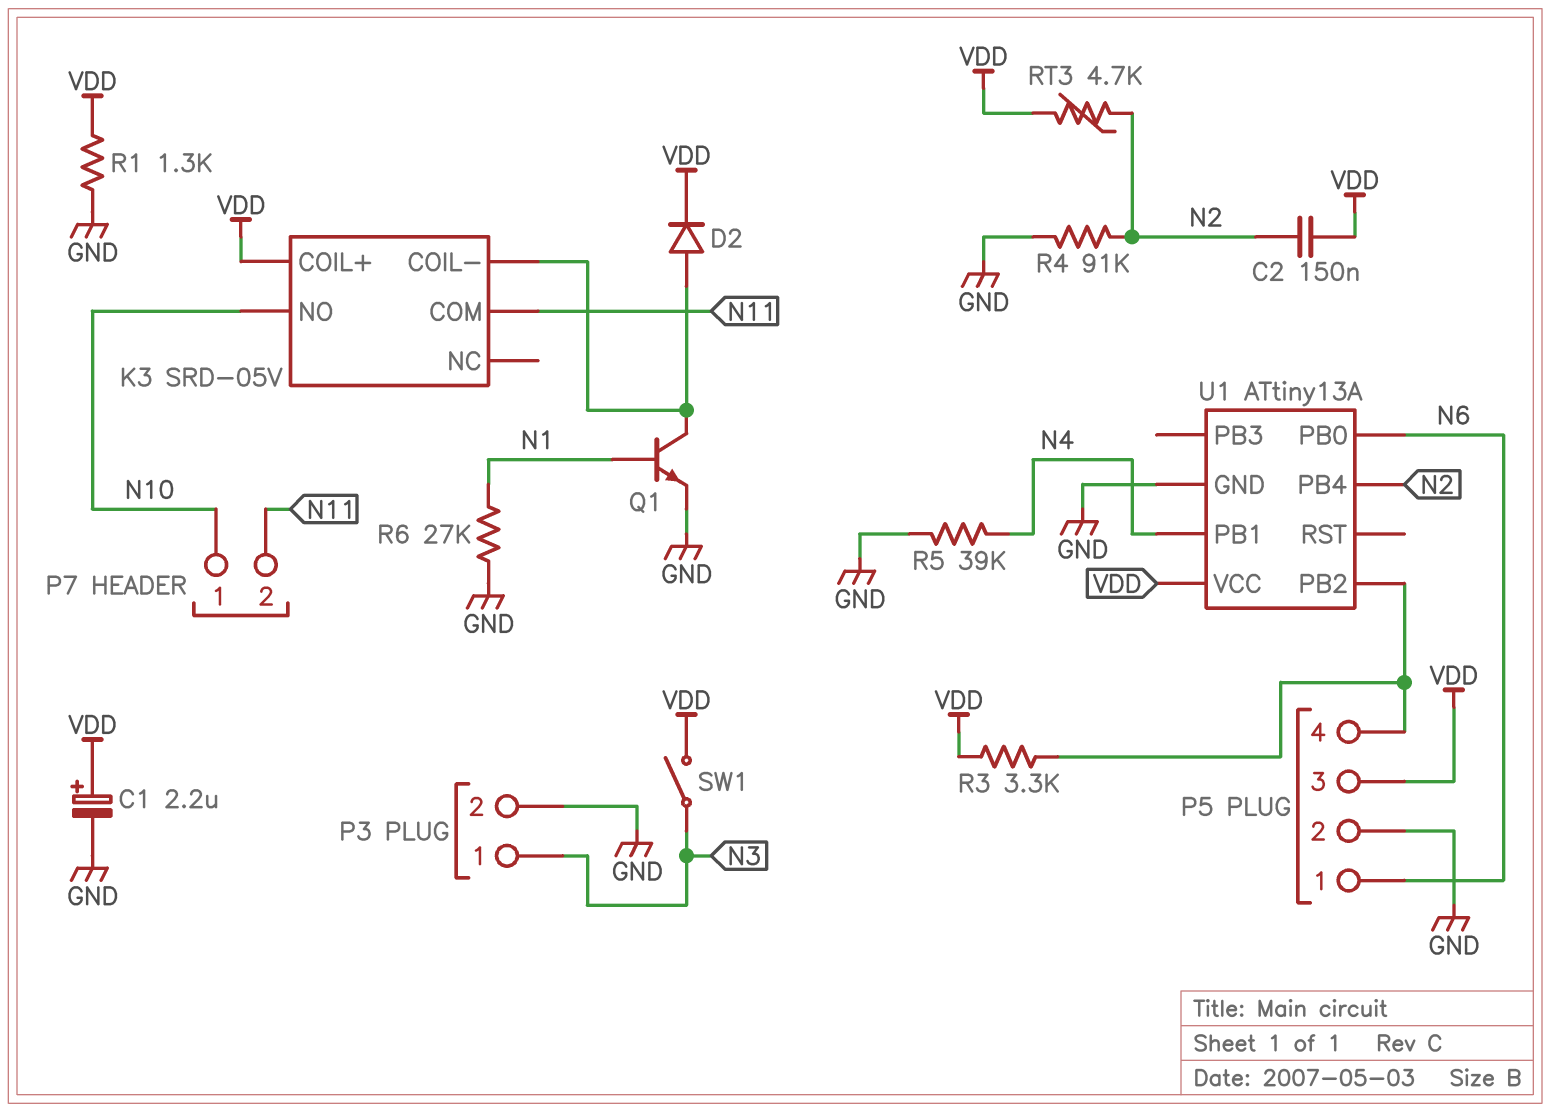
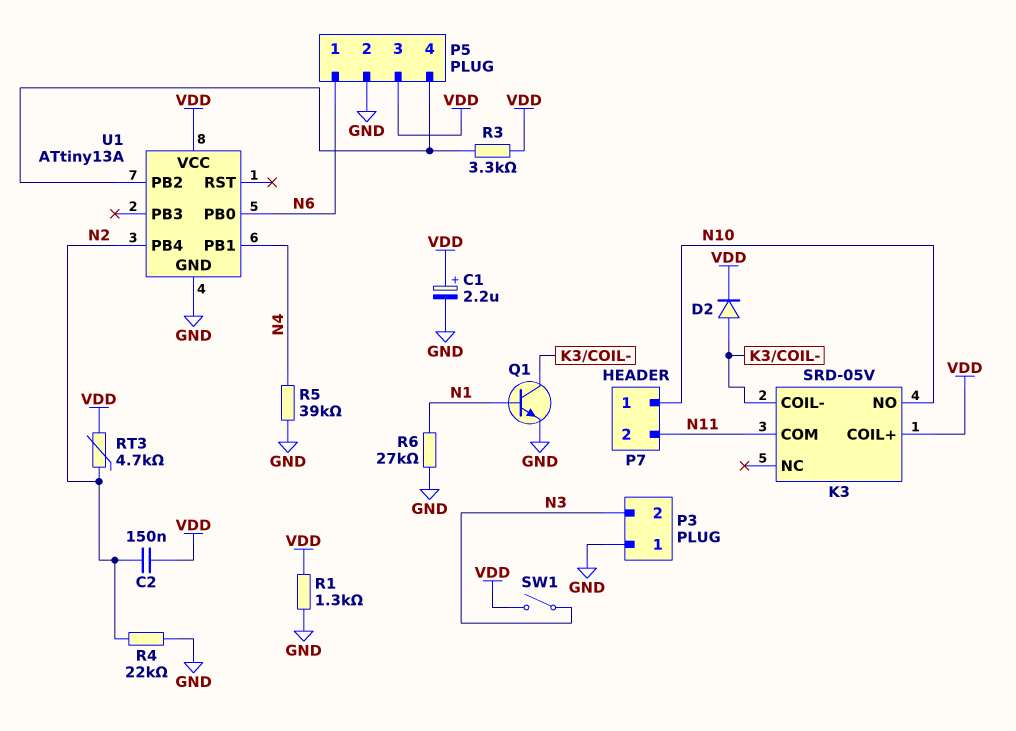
P3 pin 1: N3 -> GND
P3 pin 2: GND -> N3
R4: 91k (GND, N2) -> 22k (GND, N2)

